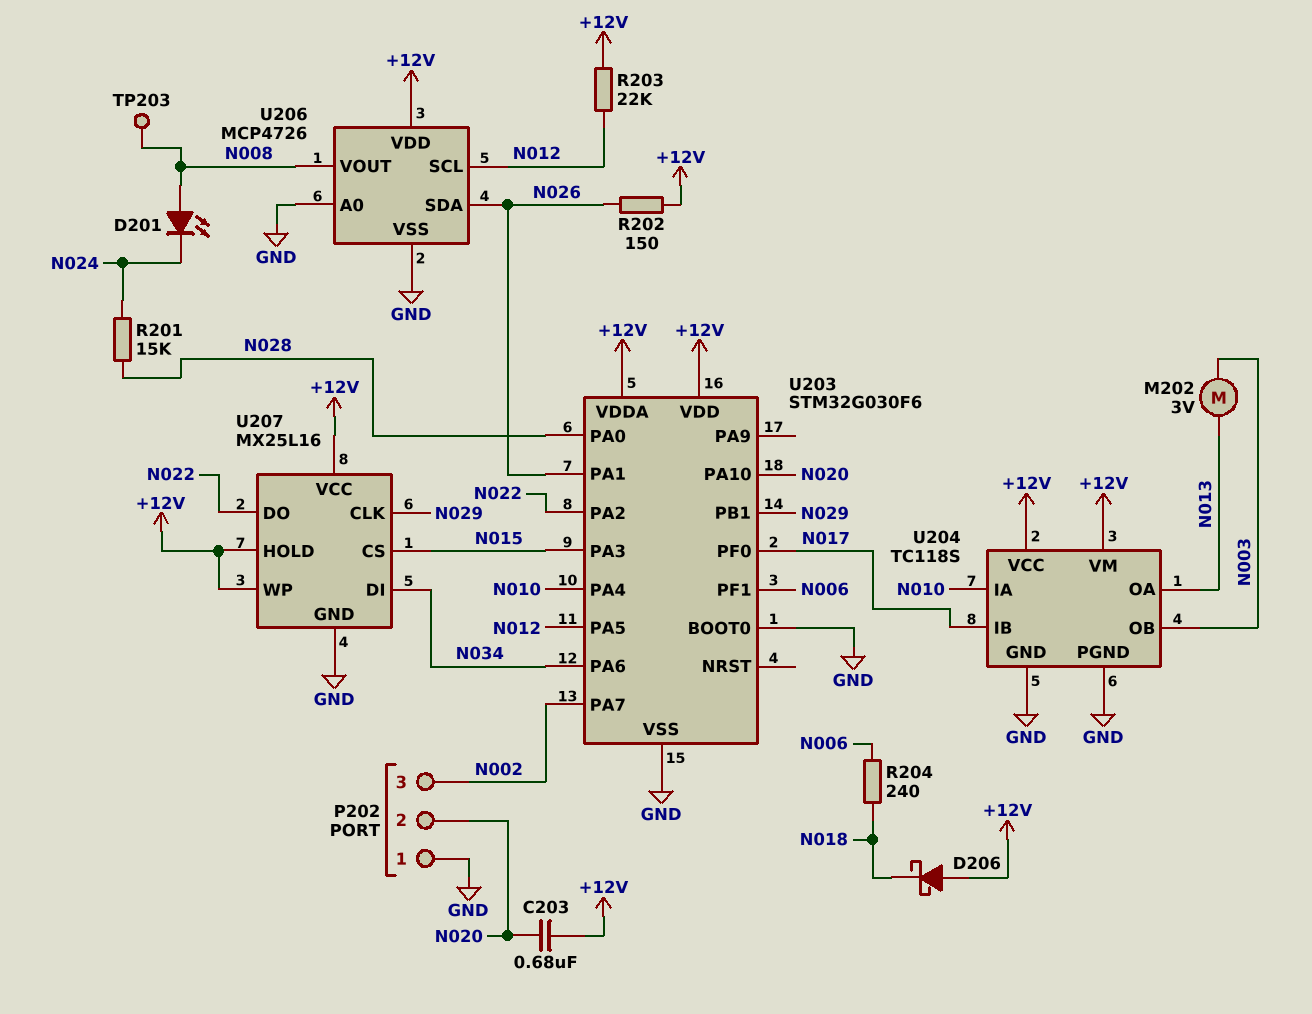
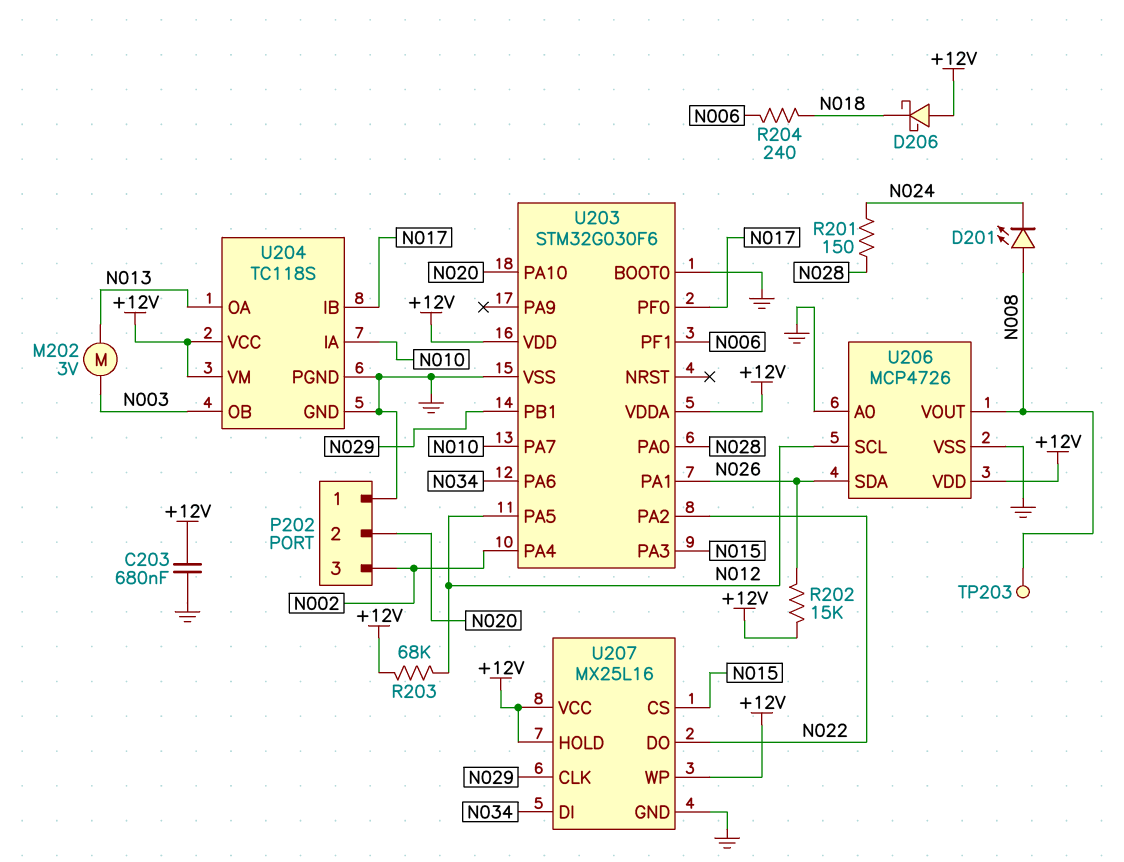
C203: 680nF (+12V, N020) -> 680nF (+12V, GND)
R201: 15k (N024, N028) -> 150 (N024, N028)
R202: 150 (+12V, N026) -> 15k (+12V, N026)
R203: 22k (+12V, N012) -> 68k (+12V, N012)
U203 pin PA4: N010 -> N002
U203 pin PA7: N002 -> N010

